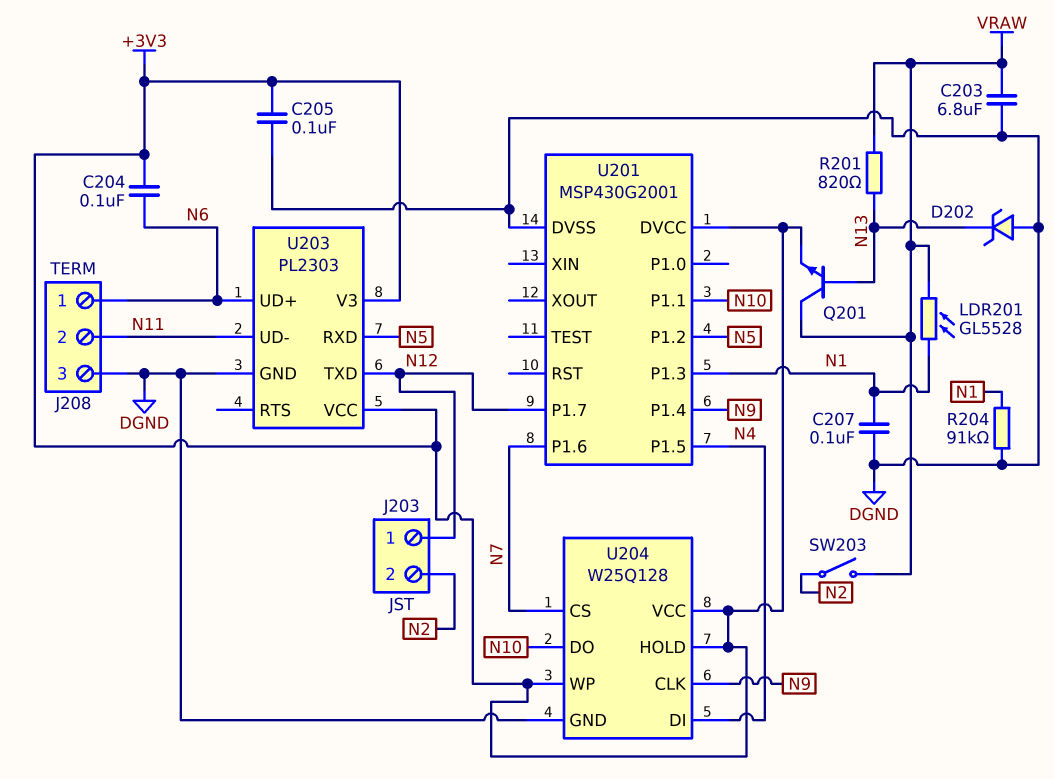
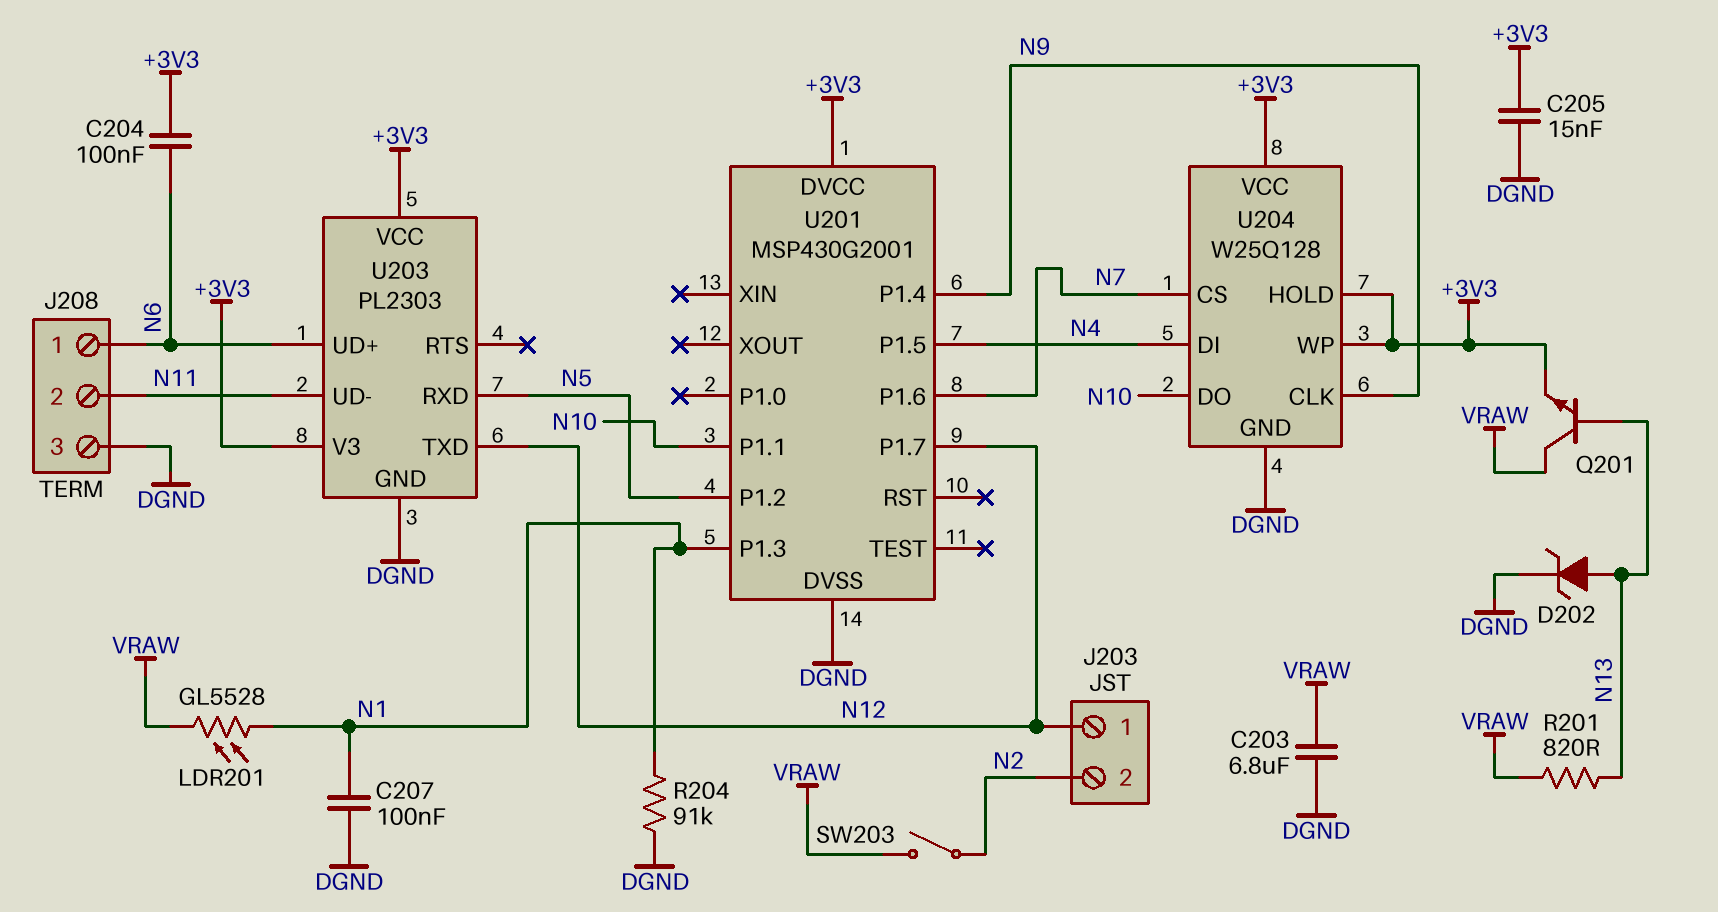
C205: 100nF (+3V3, DGND) -> 15nF (+3V3, DGND)
D202: zener (A DGND, K N13) -> zener (A N13, K DGND)

